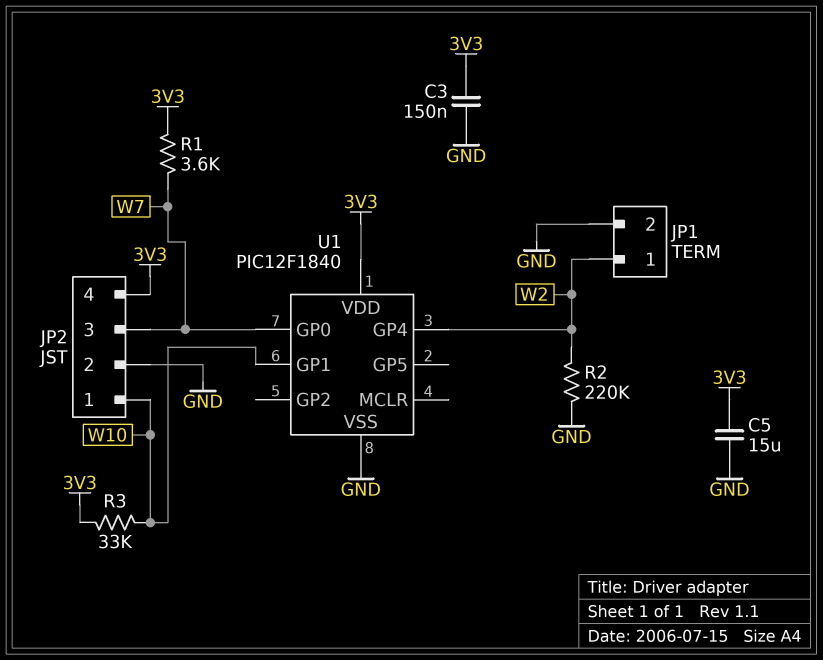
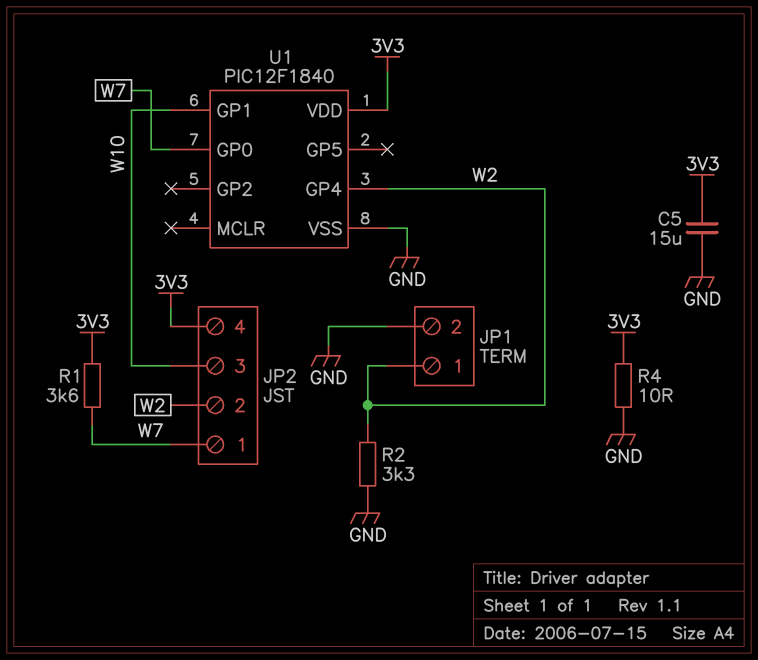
C3: 150nF (3V3, GND) -> none
JP2 pin 1: W10 -> W7
JP2 pin 2: GND -> W2
JP2 pin 3: W7 -> W10
R2: 220k (GND, W2) -> 3.3k (GND, W2)
R3: 33k (3V3, W10) -> none
R4: none -> 10 (3V3, GND)

